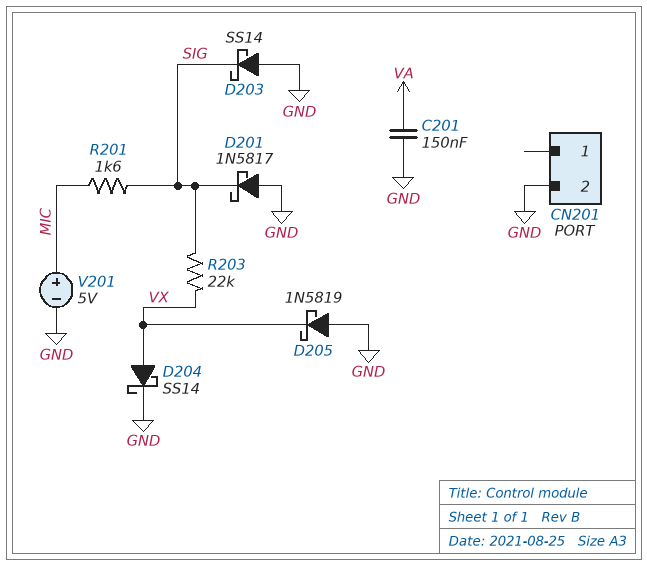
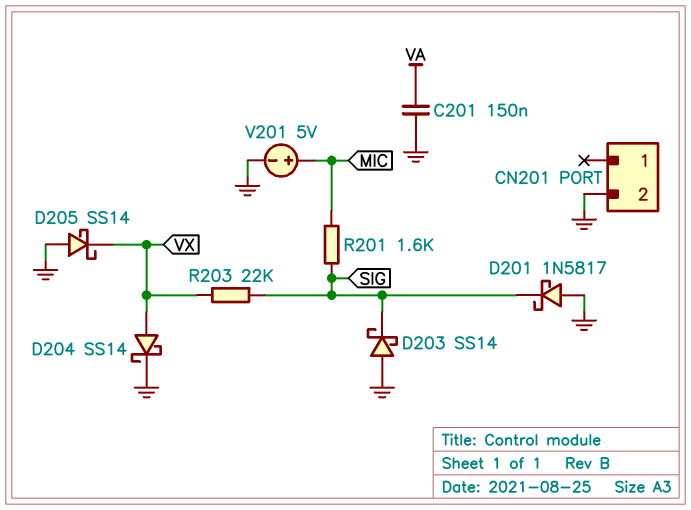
D205: schottky 1N5819 (A GND, K VX) -> schottky SS14 (A GND, K VX)

